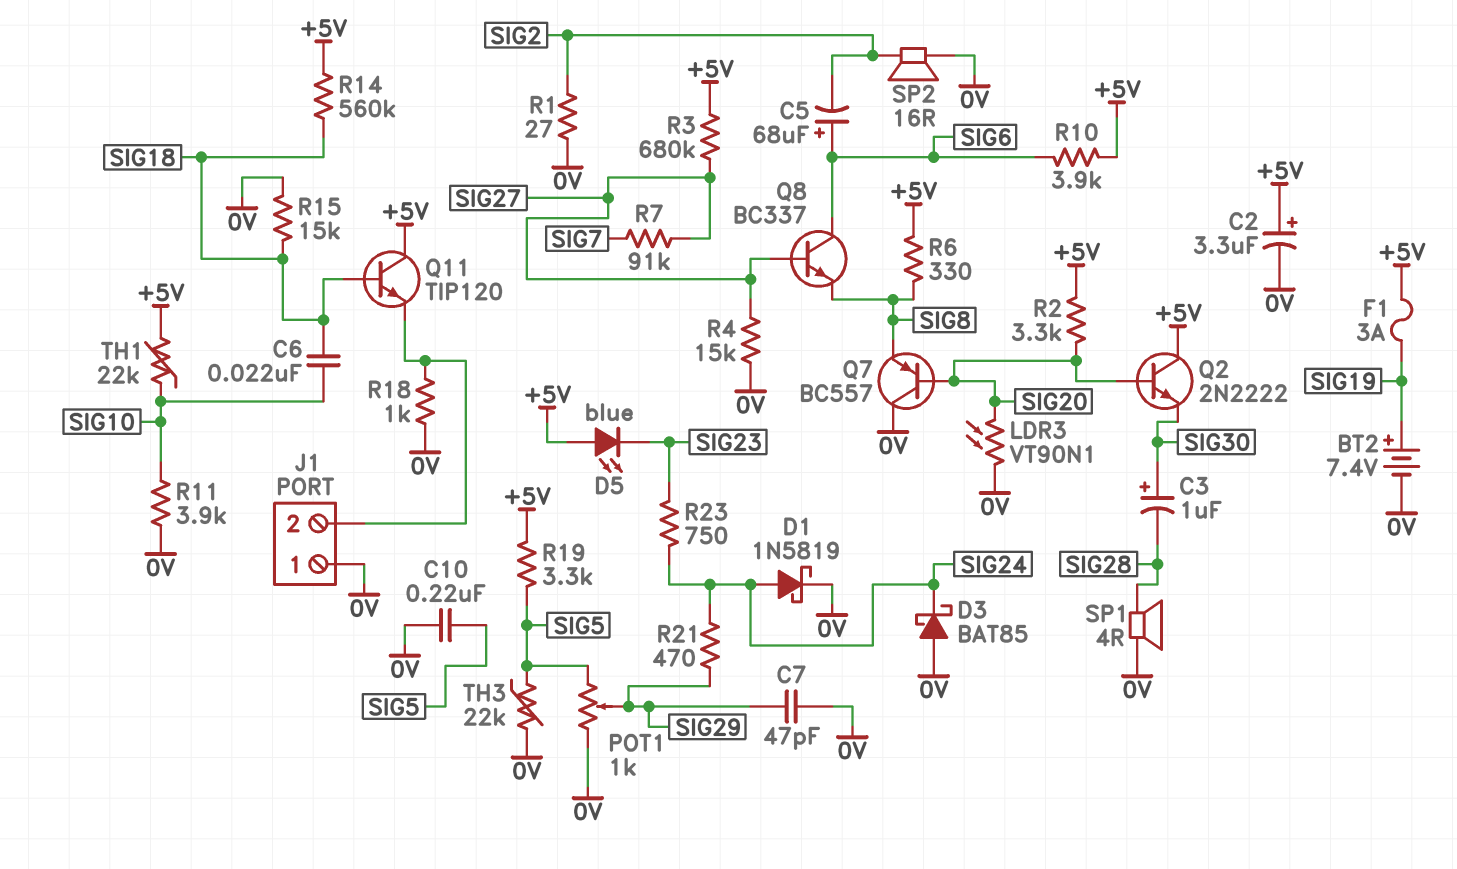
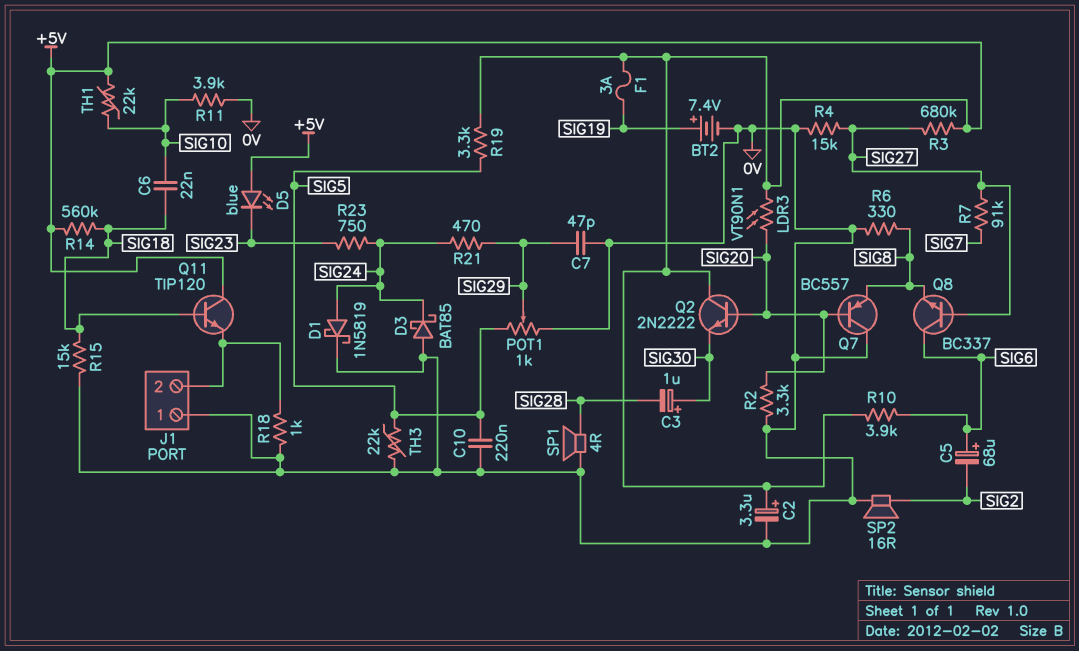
LDR3: VT90N1 (0V, SIG20) -> VT90N1 (+5V, SIG20)
R1: 27 (0V, SIG2) -> none
R2: 3.3k (+5V, SIG20) -> 3.3k (0V, SIG20)
R6: 330 (+5V, SIG8) -> 330 (0V, SIG8)

